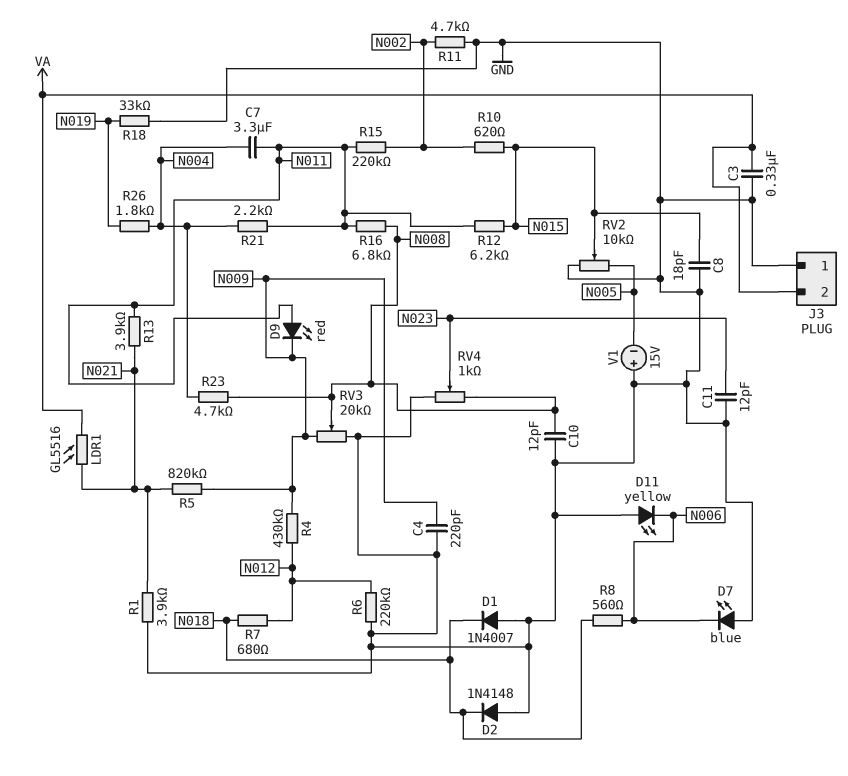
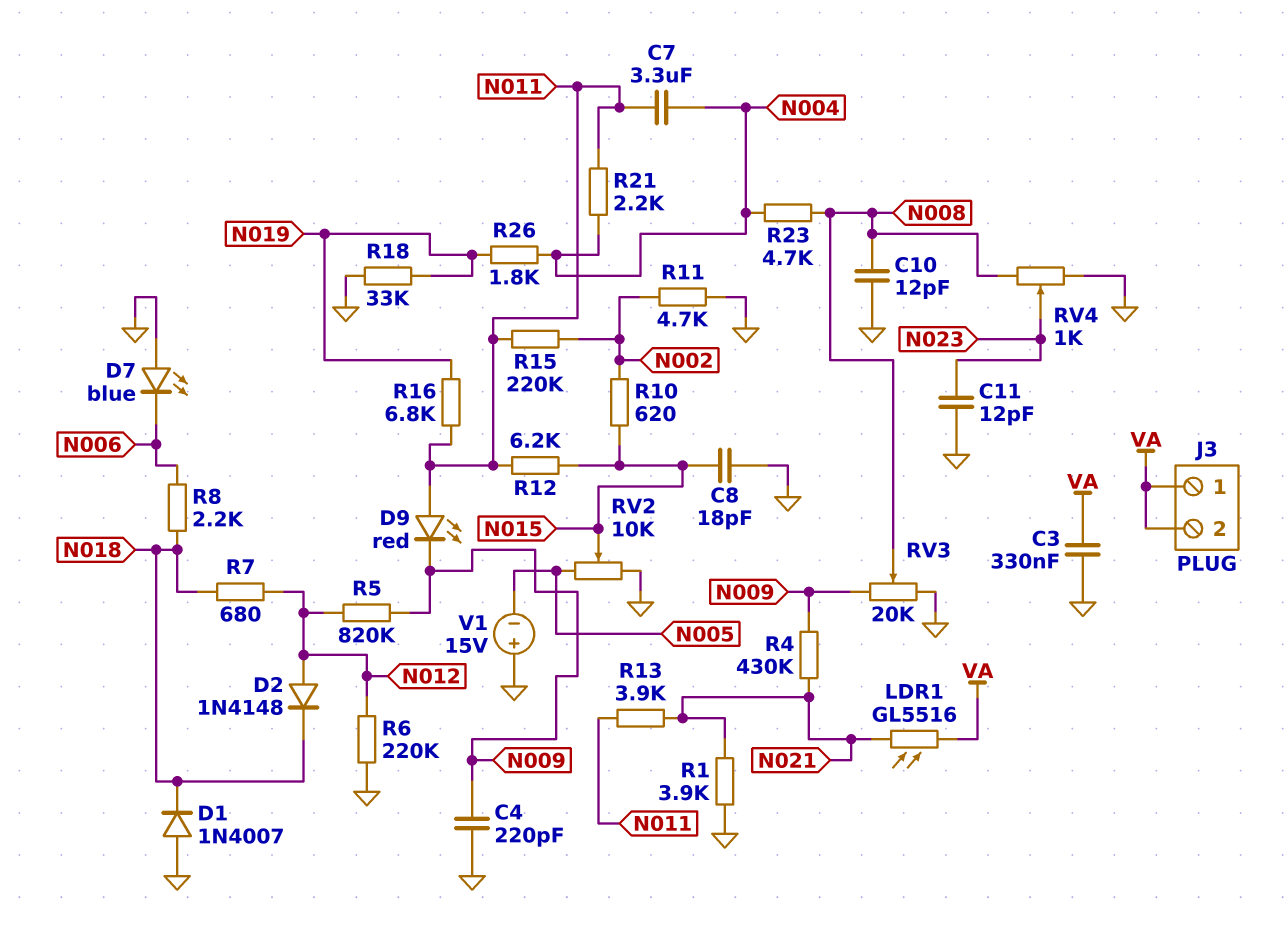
D2: diode 1N4148 (A GND, K N018) -> diode 1N4148 (A N012, K N018)
D11: LED yellow (A GND, K N006) -> none
J3 pin 1: GND -> VA
R4: 430k (N009, N012) -> 430k (N009, N021)
R5: 820k (N009, N021) -> 820k (N009, N012)
R8: 560 (N006, N018) -> 2.2k (N006, N018)
R16: 6.8k (N008, N011) -> 6.8k (N011, N019)

